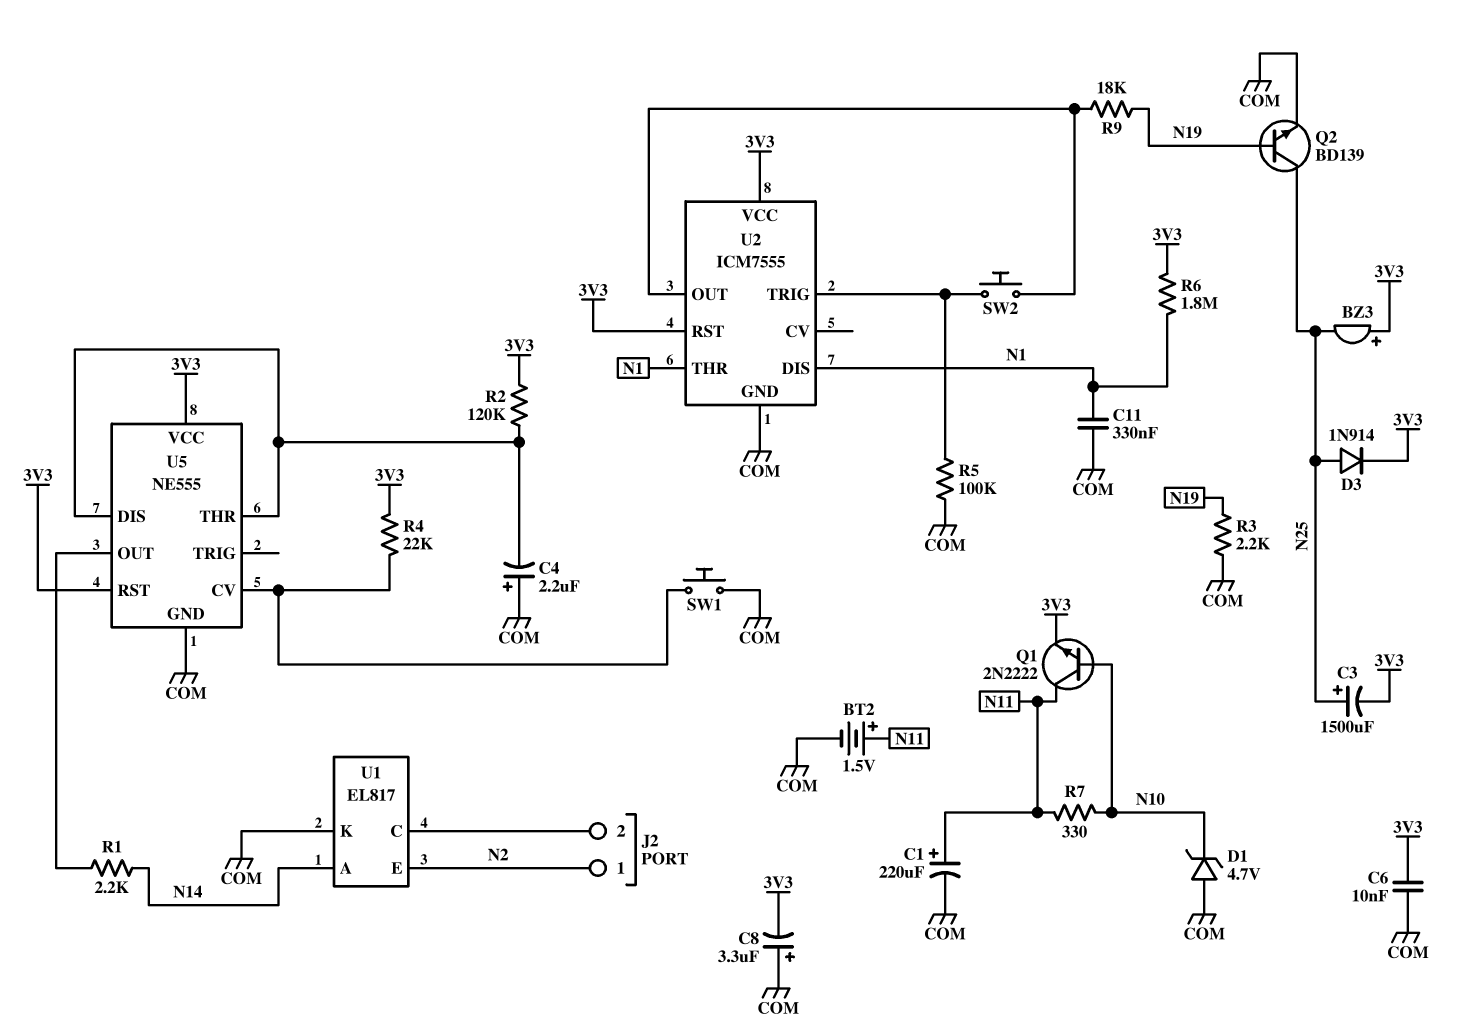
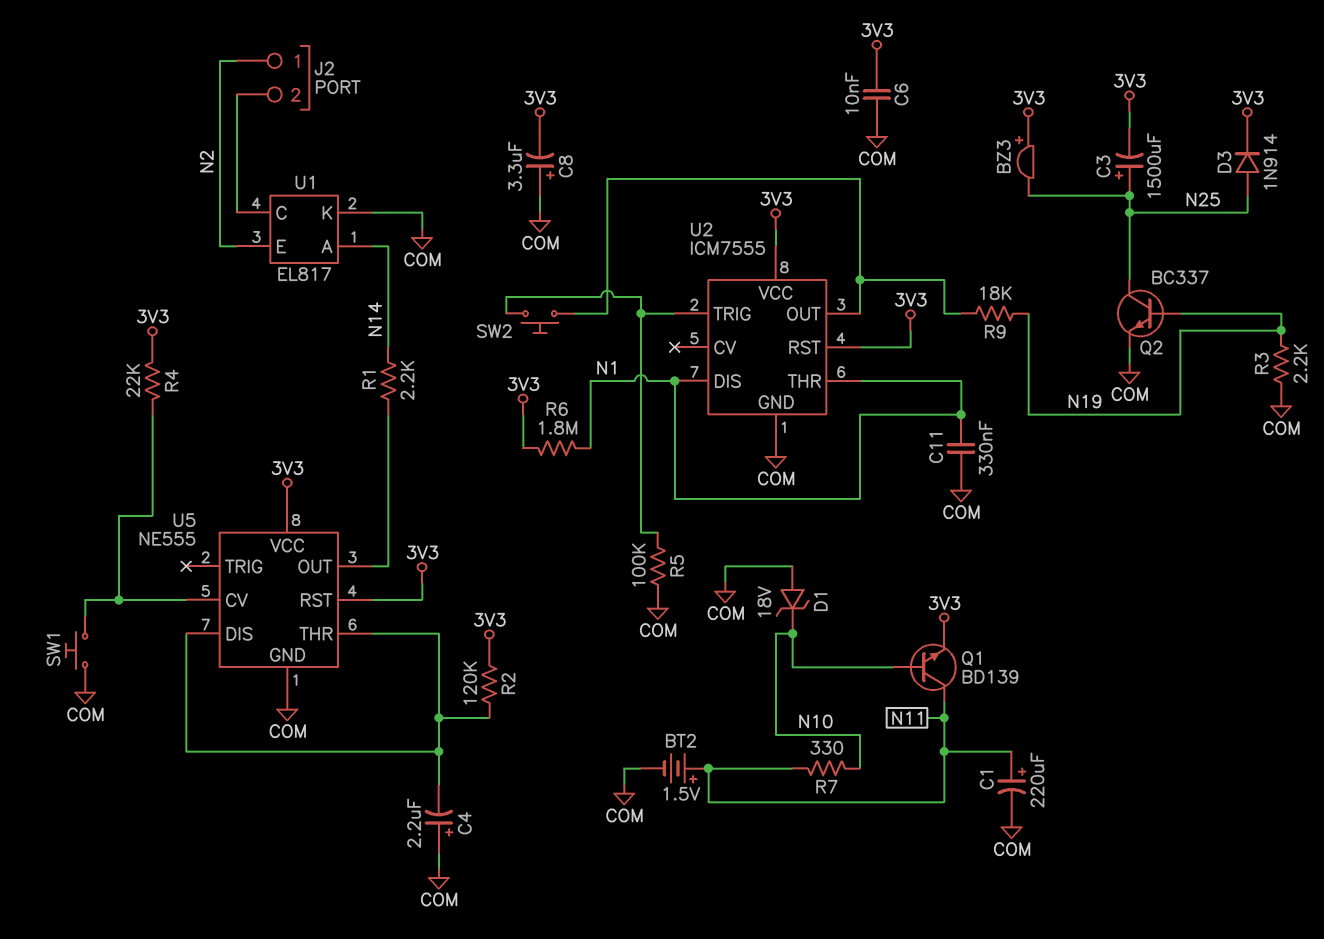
D1: zener 4.7V (A COM, K N10) -> zener 18V (A COM, K N10)
Q1: NPN 2N2222 (B N10, C N11, E 3V3) -> NPN BD139 (B N10, C N11, E 3V3)
Q2: NPN BD139 (B N19, C N25, E COM) -> NPN BC337 (B N19, C N25, E COM)

